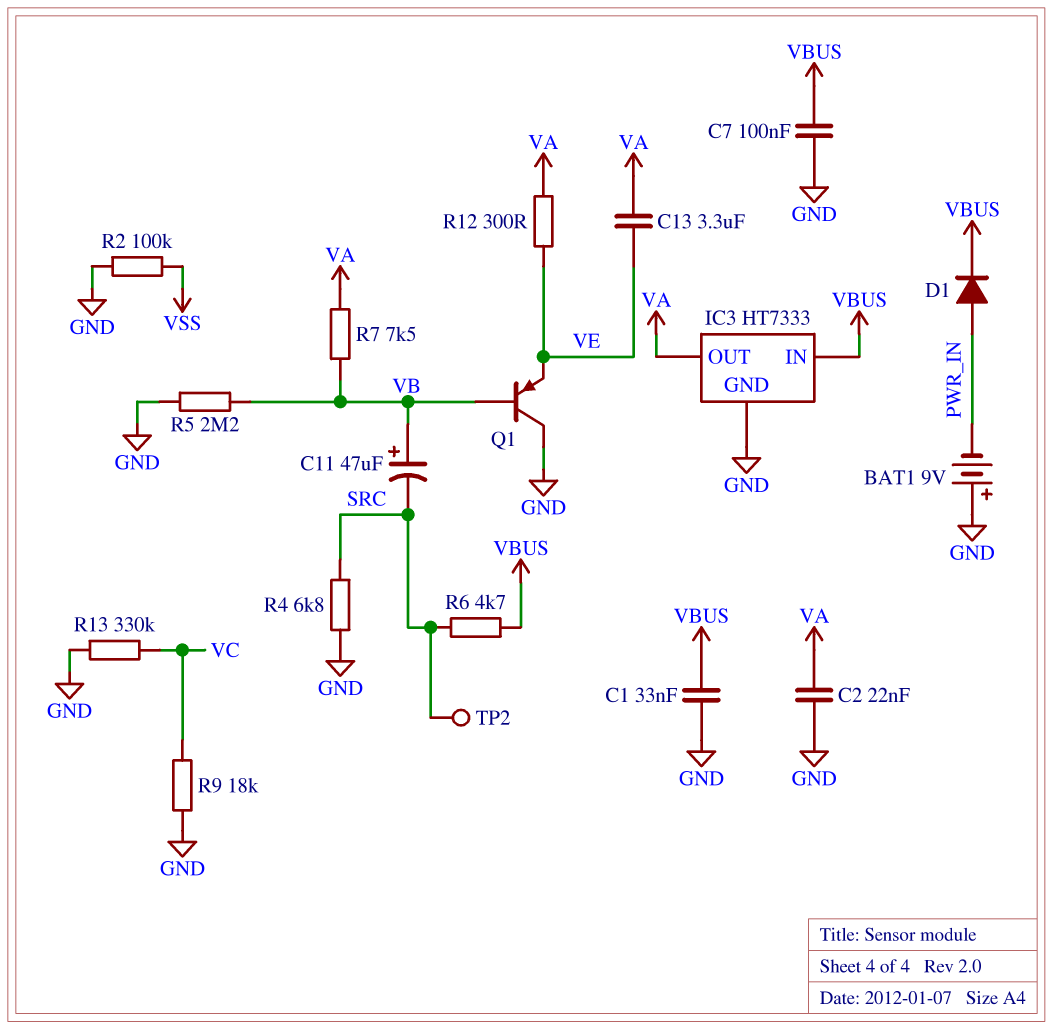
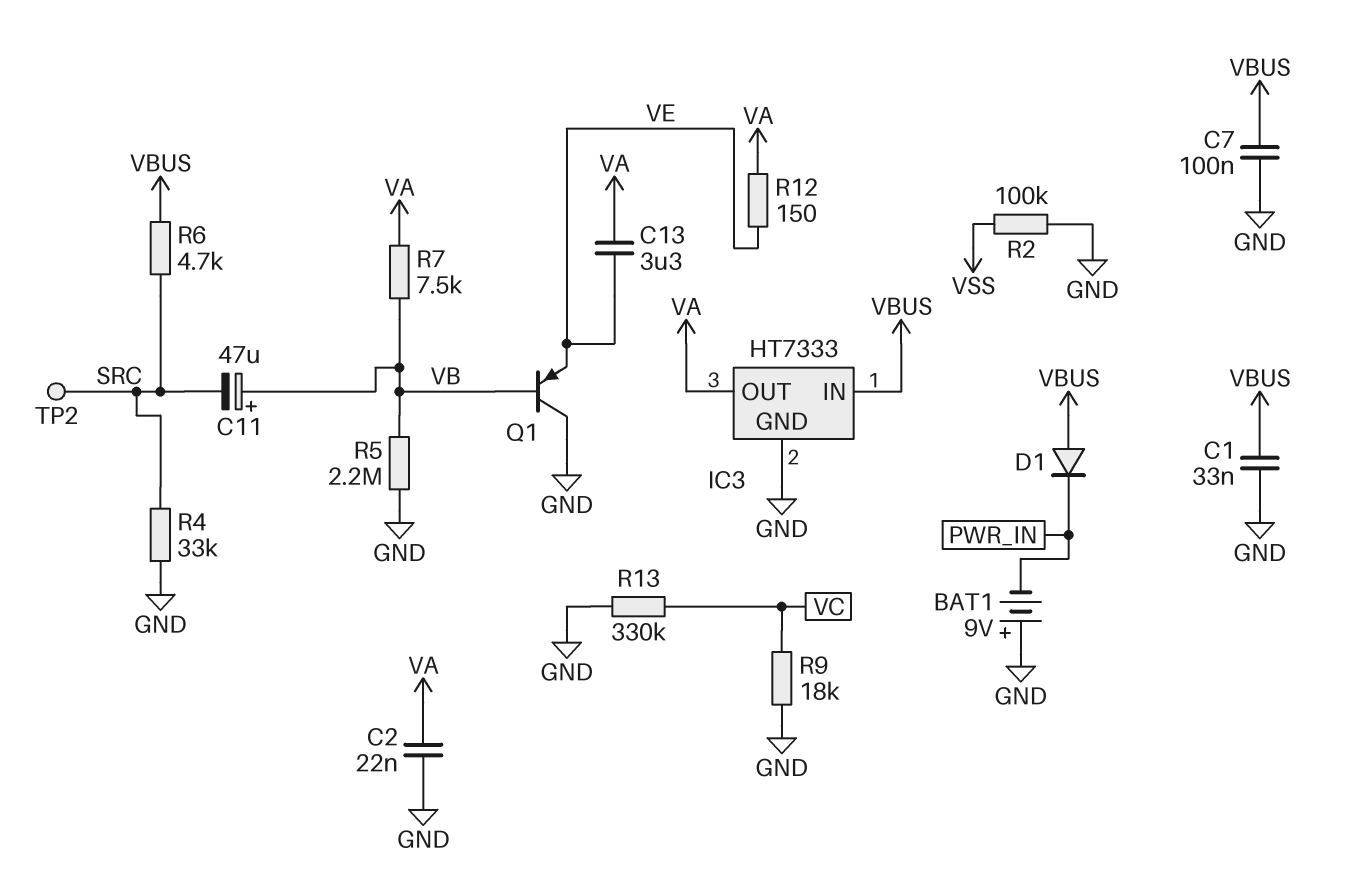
D1: diode (A PWR_IN, K VBUS) -> diode (A VBUS, K PWR_IN)
R4: 6.8k (GND, SRC) -> 33k (GND, SRC)
R12: 300 (VA, VE) -> 150 (VA, VE)

